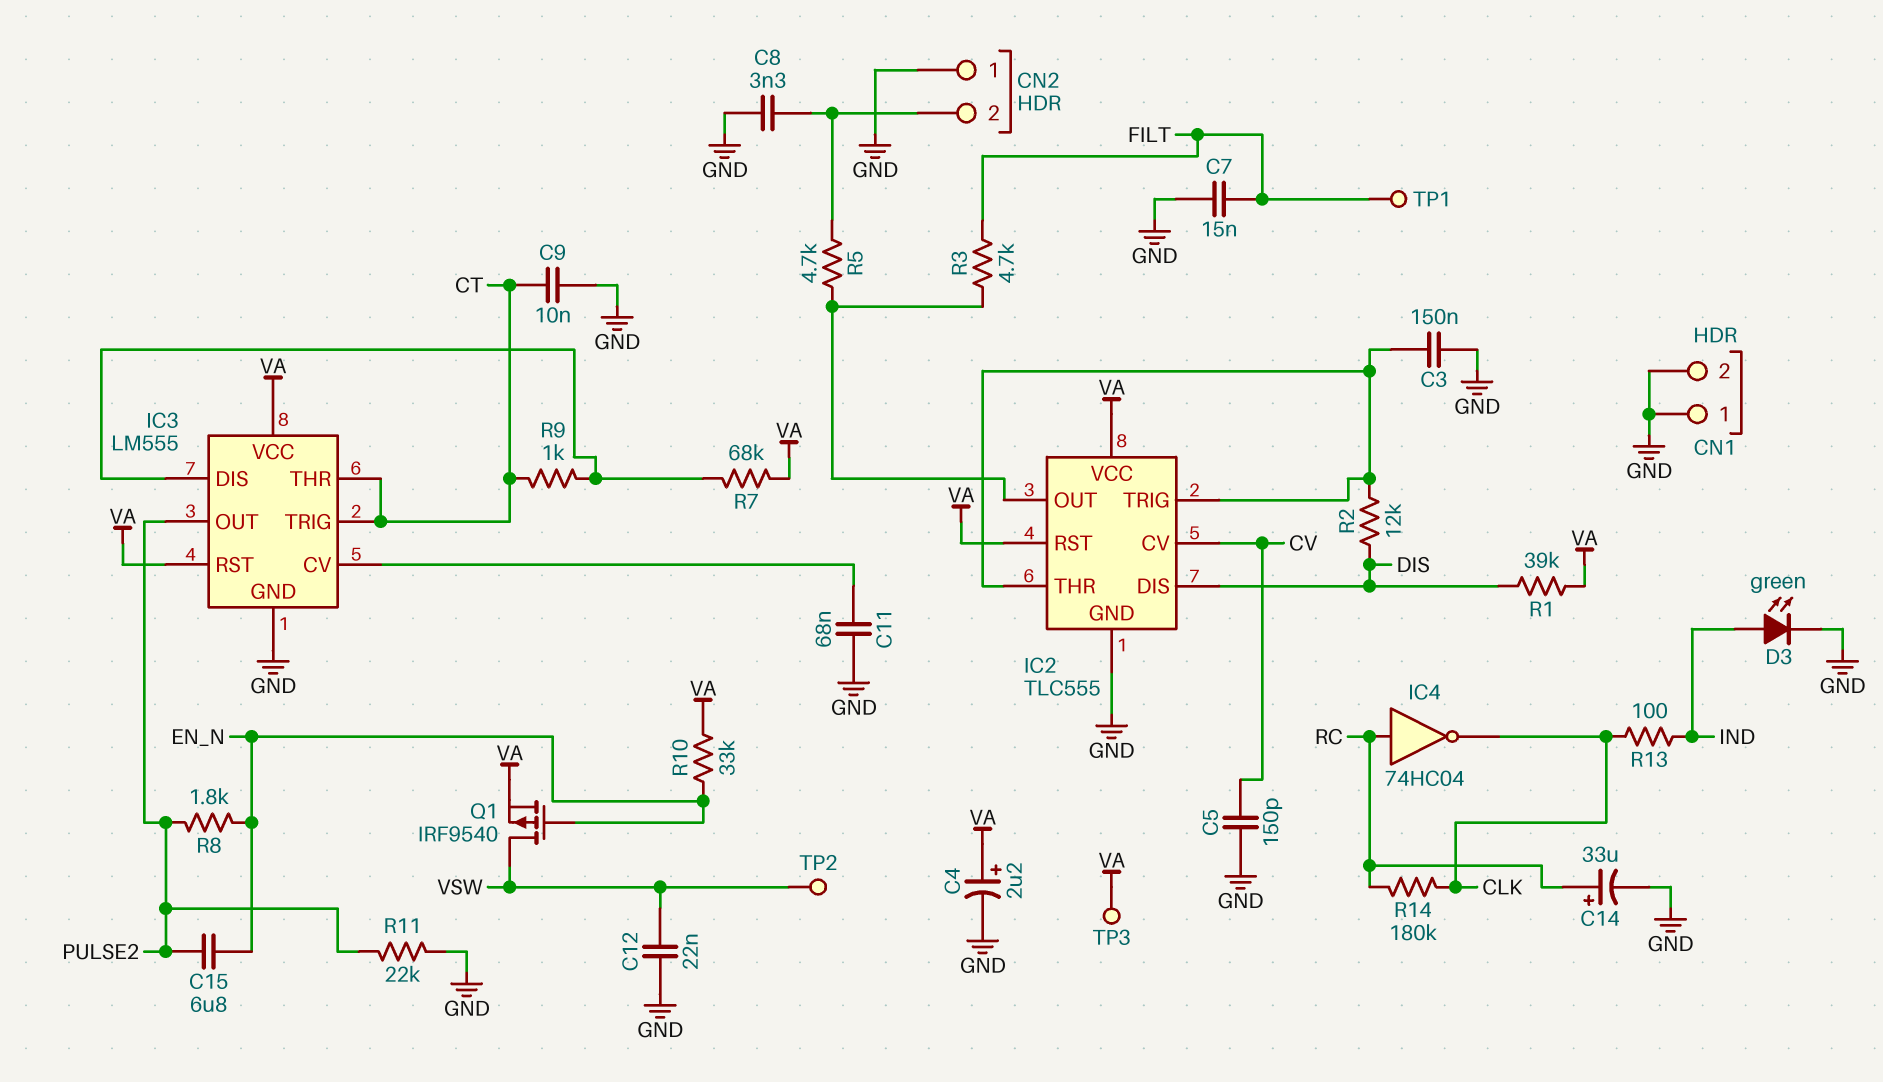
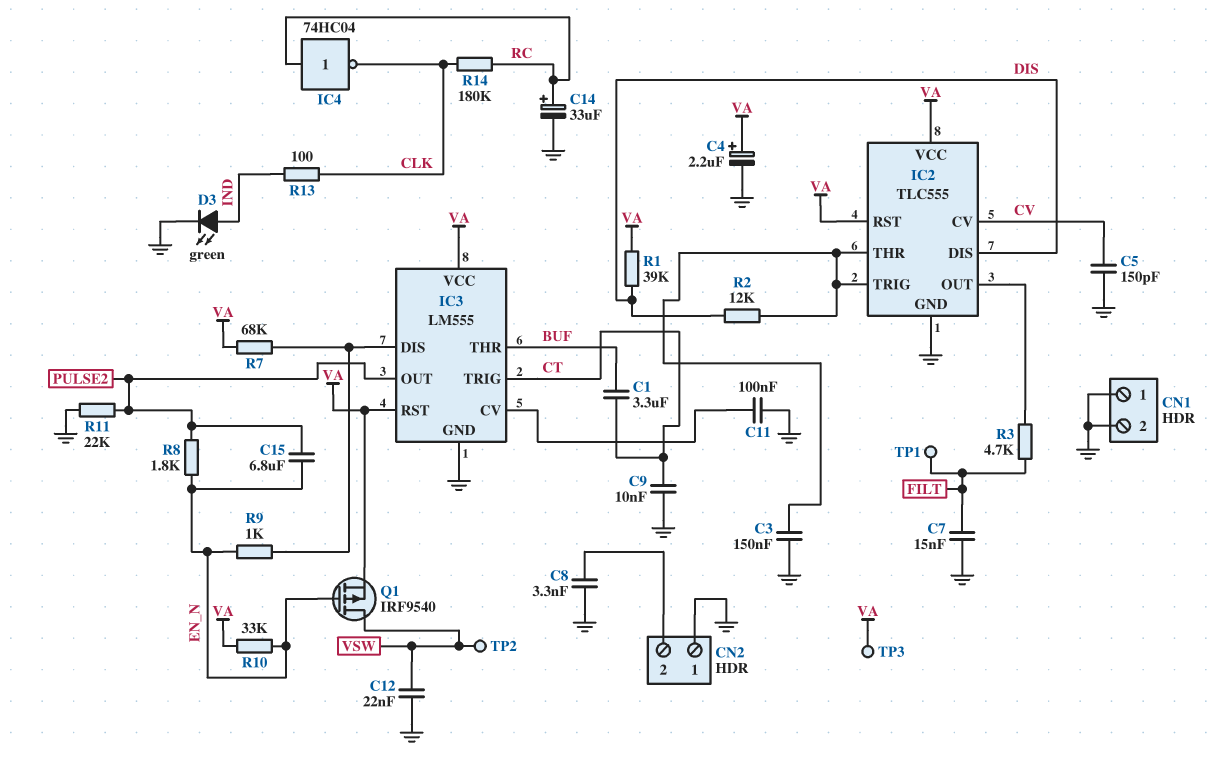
C1: none -> 3.3uF (BUF, CT)
C11: 68nF (GND, IC3/CV) -> 100nF (GND, IC3/CV)
IC3 pin THR: CT -> BUF
R5: 4.7k (CN2/2, IC2/OUT) -> none
R9: 1k (CT, IC3/DIS) -> 1k (EN_N, IC3/DIS)

